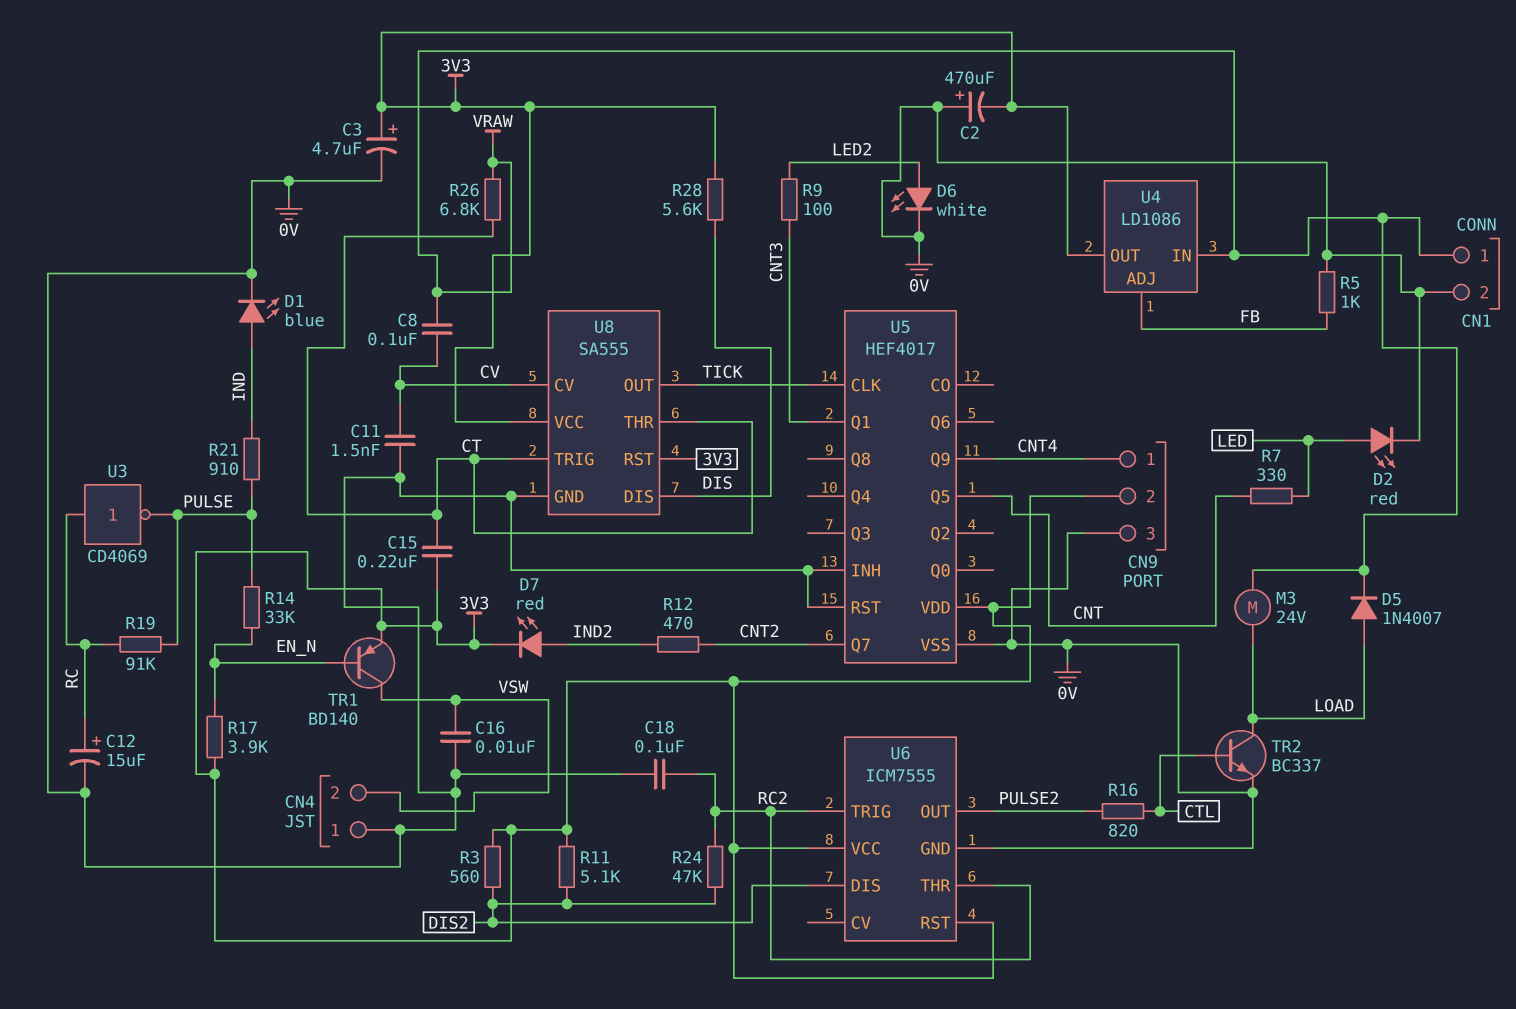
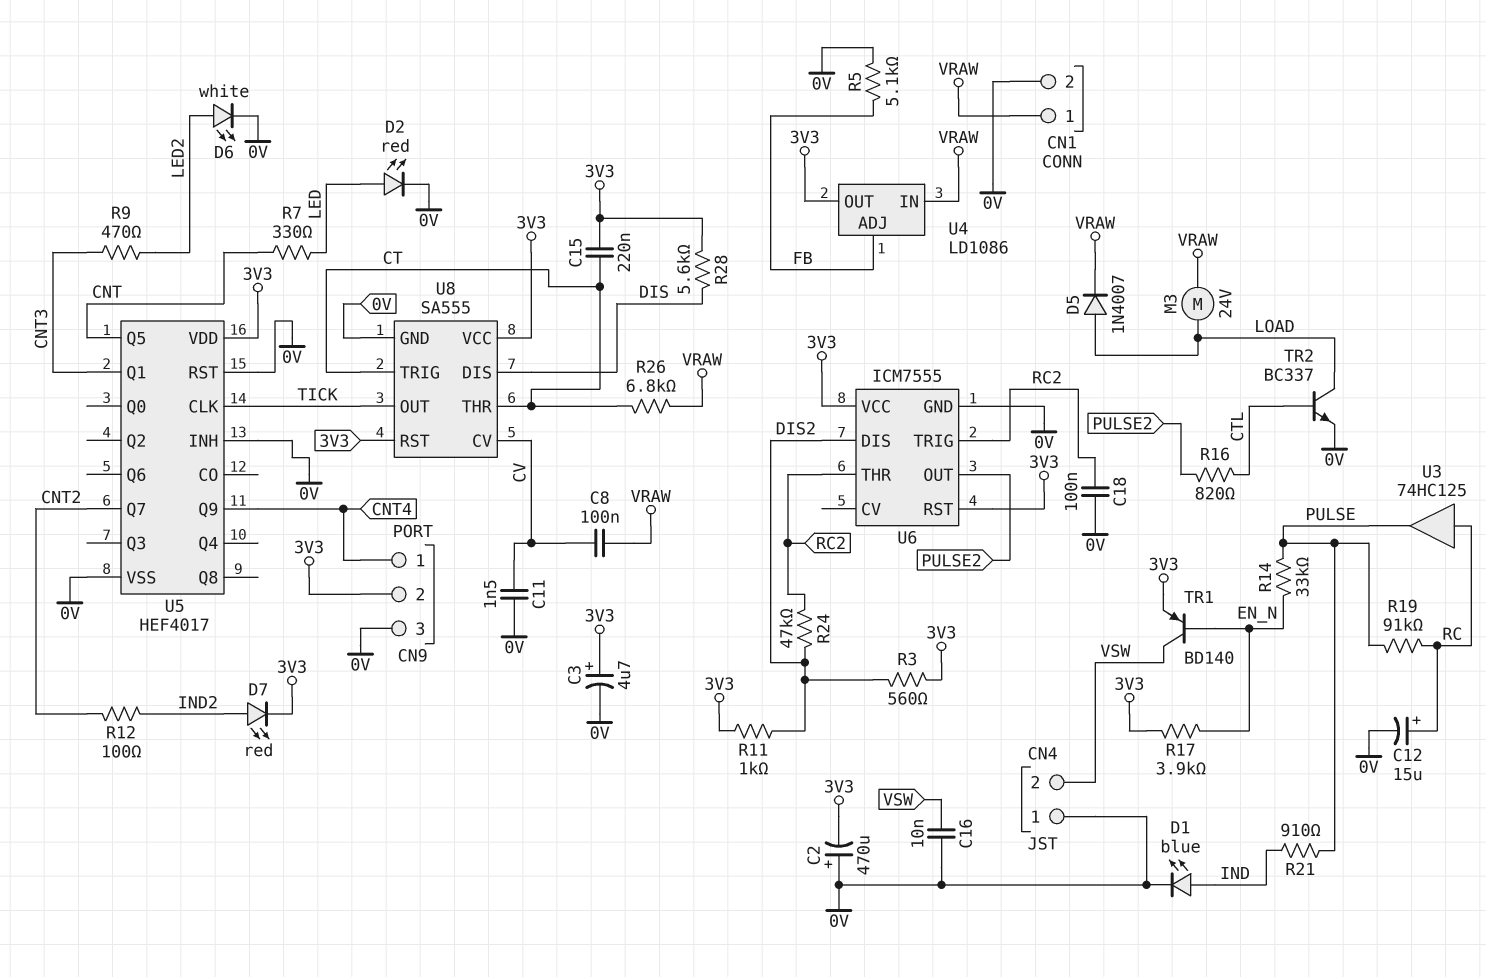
R5: 1k (0V, FB) -> 5.1k (0V, FB)
R9: 100 (CNT3, LED2) -> 470 (CNT3, LED2)
R11: 5.1k (3V3, DIS2) -> 1k (3V3, DIS2)
R12: 470 (CNT2, IND2) -> 100 (CNT2, IND2)
U3: NOT CD4069 (in RC, out PULSE) -> buffer 74HC125 (in RC, out PULSE)

